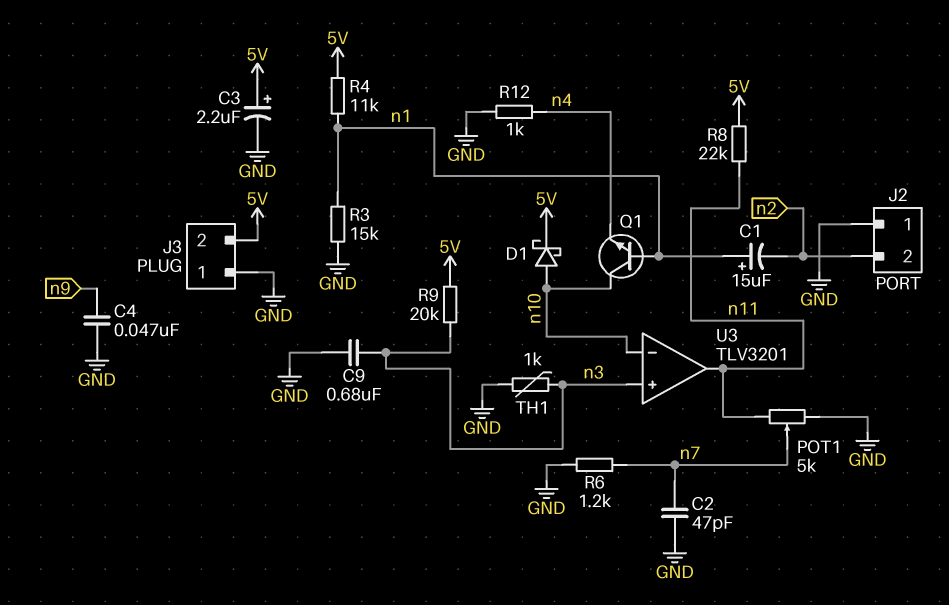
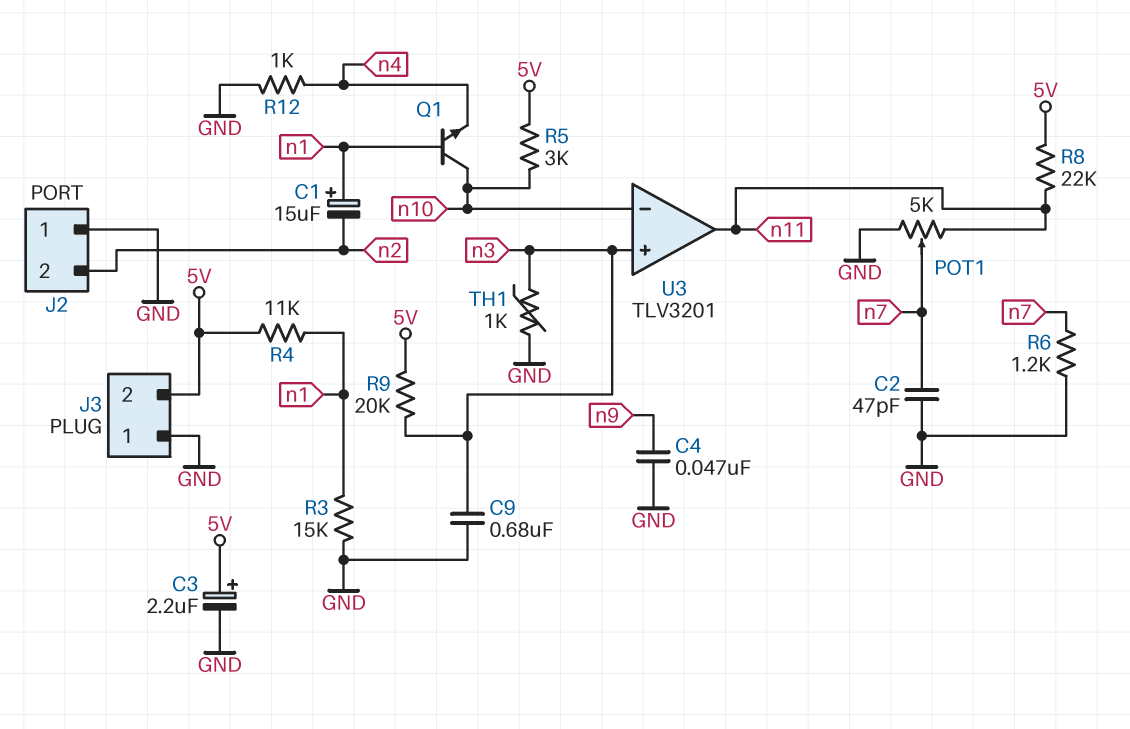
D1: schottky (A n10, K 5V) -> none
R5: none -> 3k (5V, n10)

